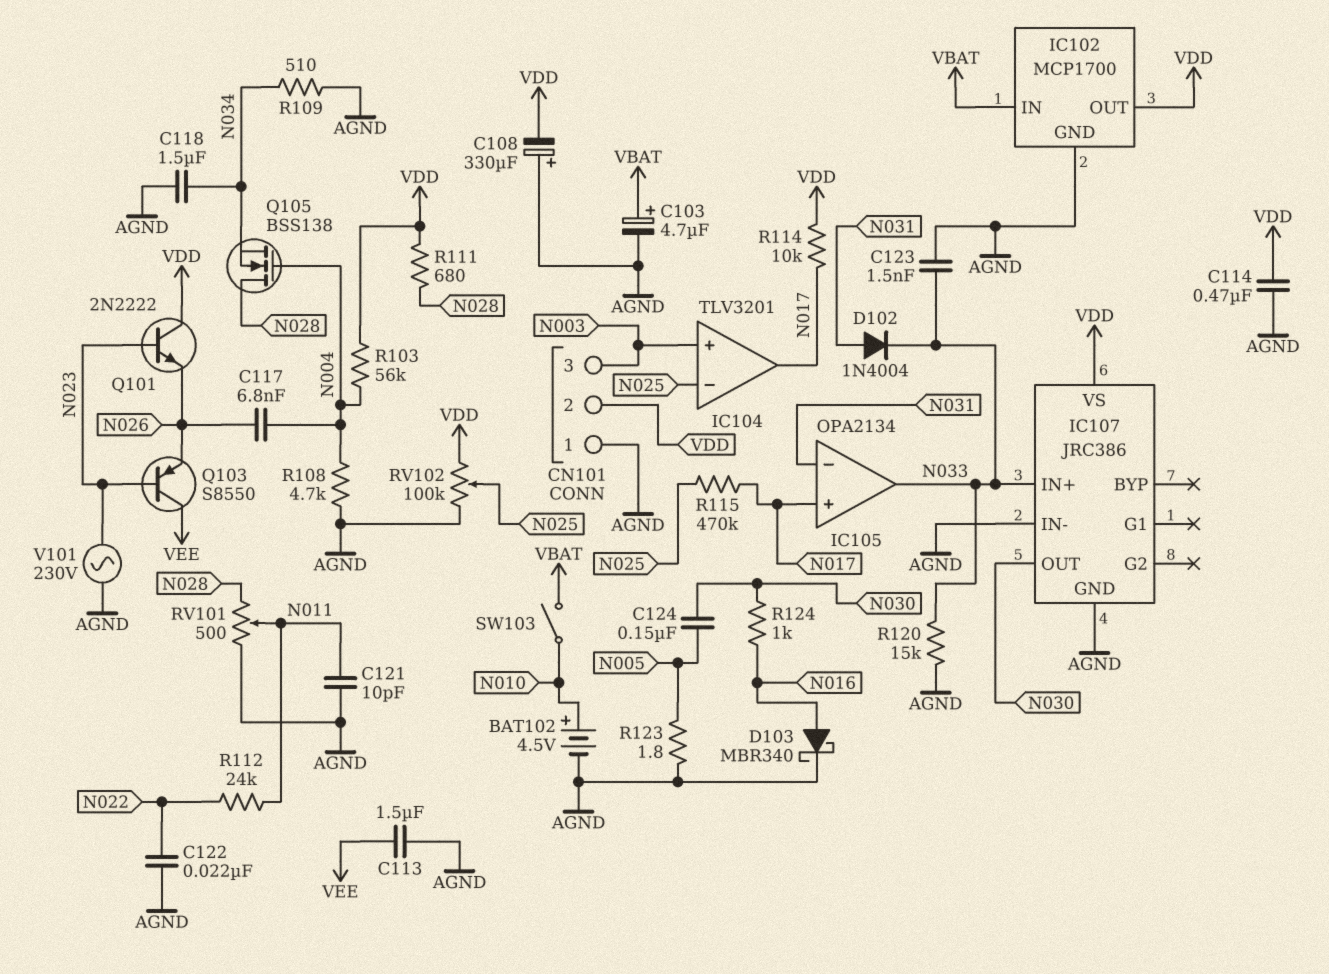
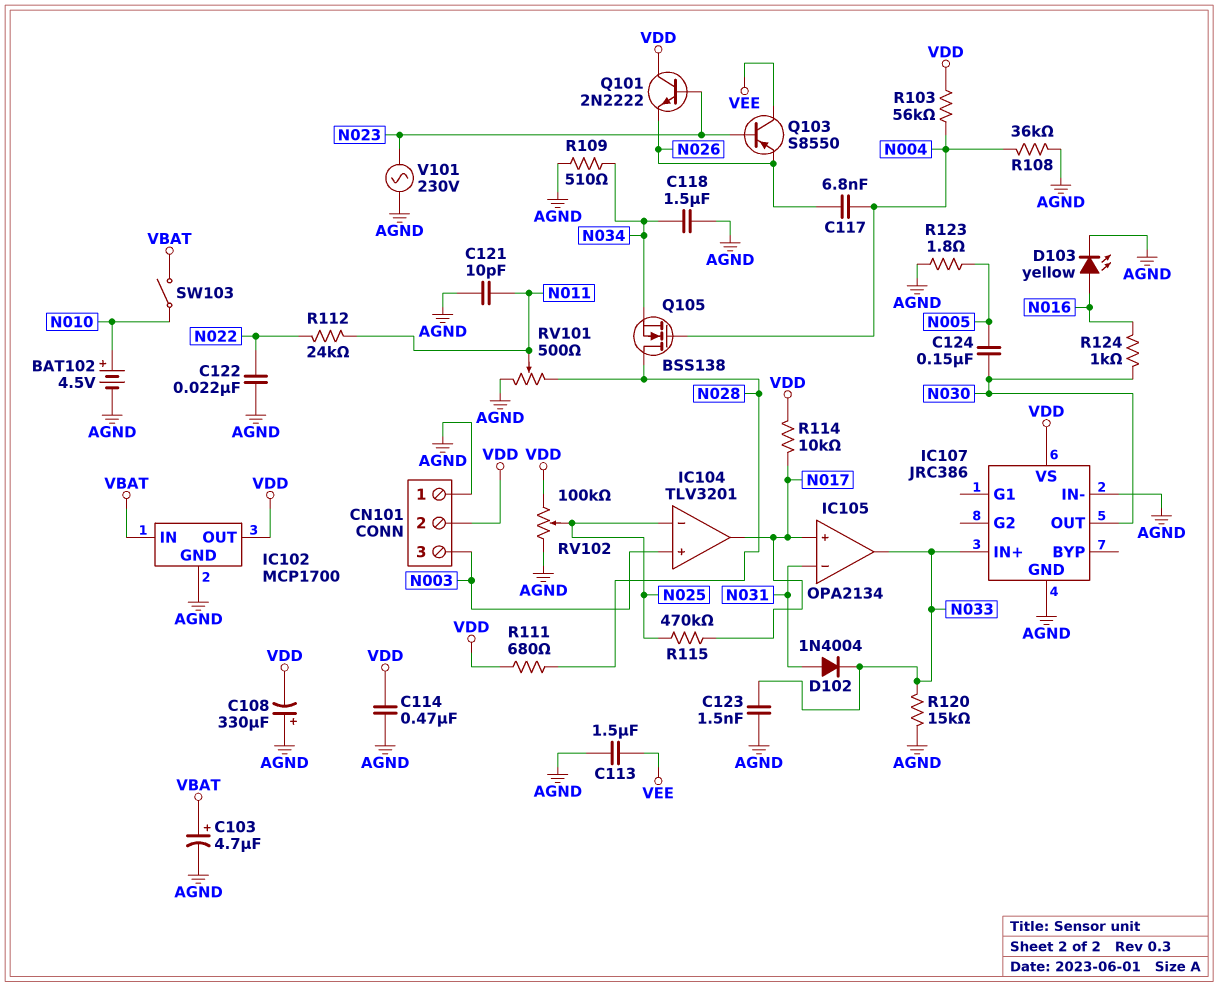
D103: schottky MBR340 (A N016, K AGND) -> LED yellow (A N016, K AGND)
R108: 4.7k (AGND, N004) -> 36k (AGND, N004)

